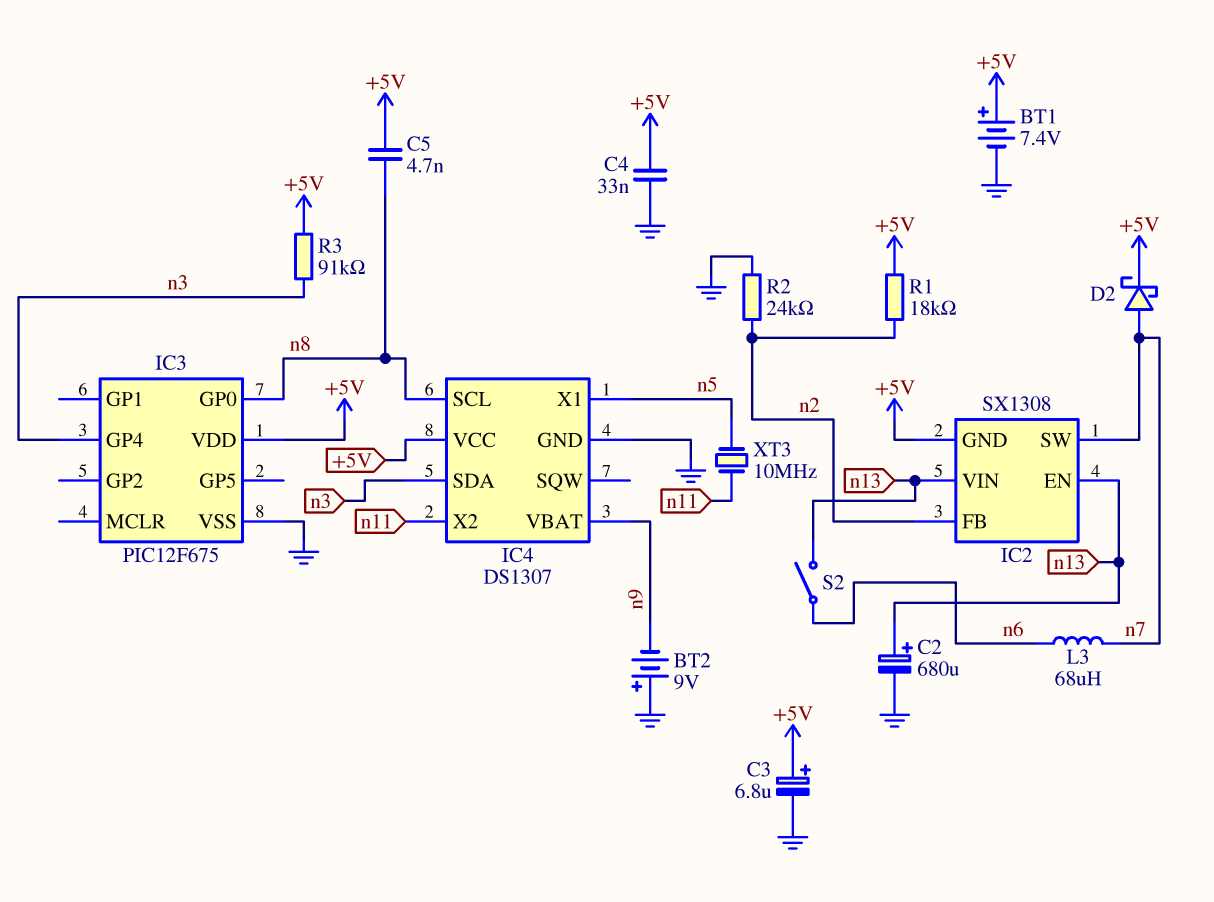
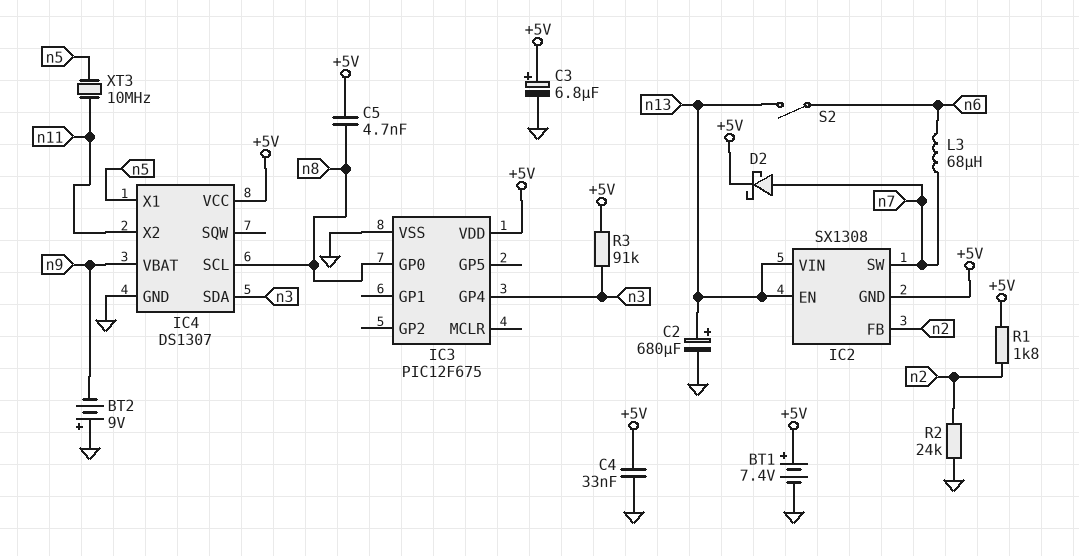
R1: 18k (+5V, n2) -> 1.8k (+5V, n2)

